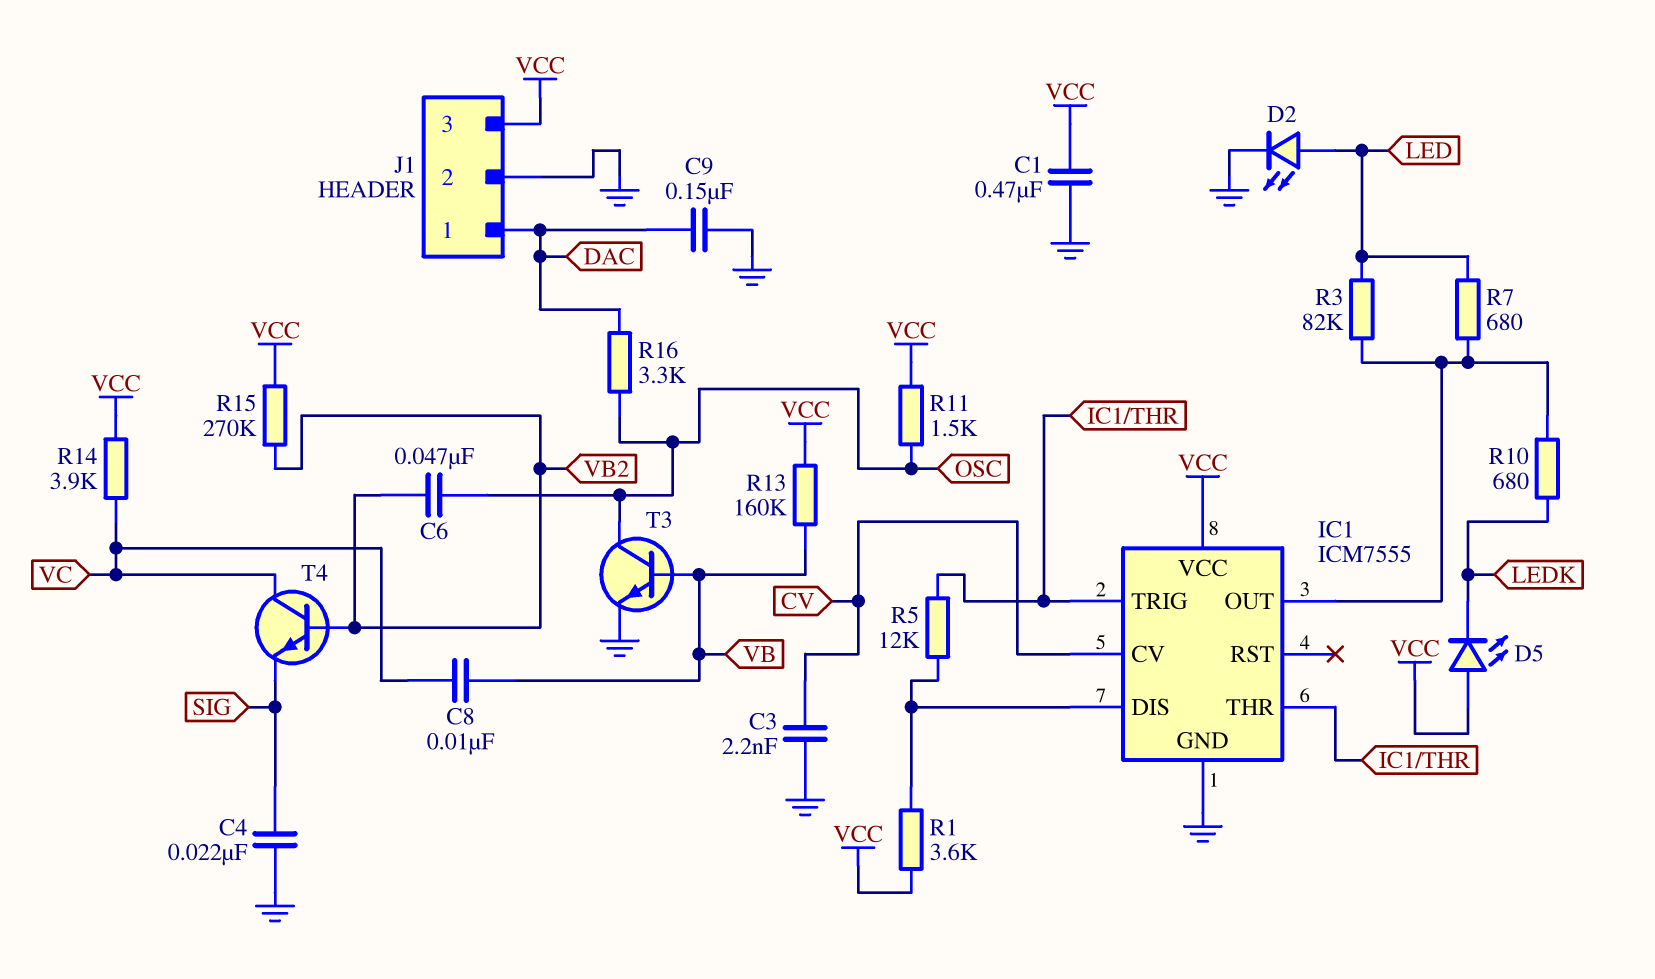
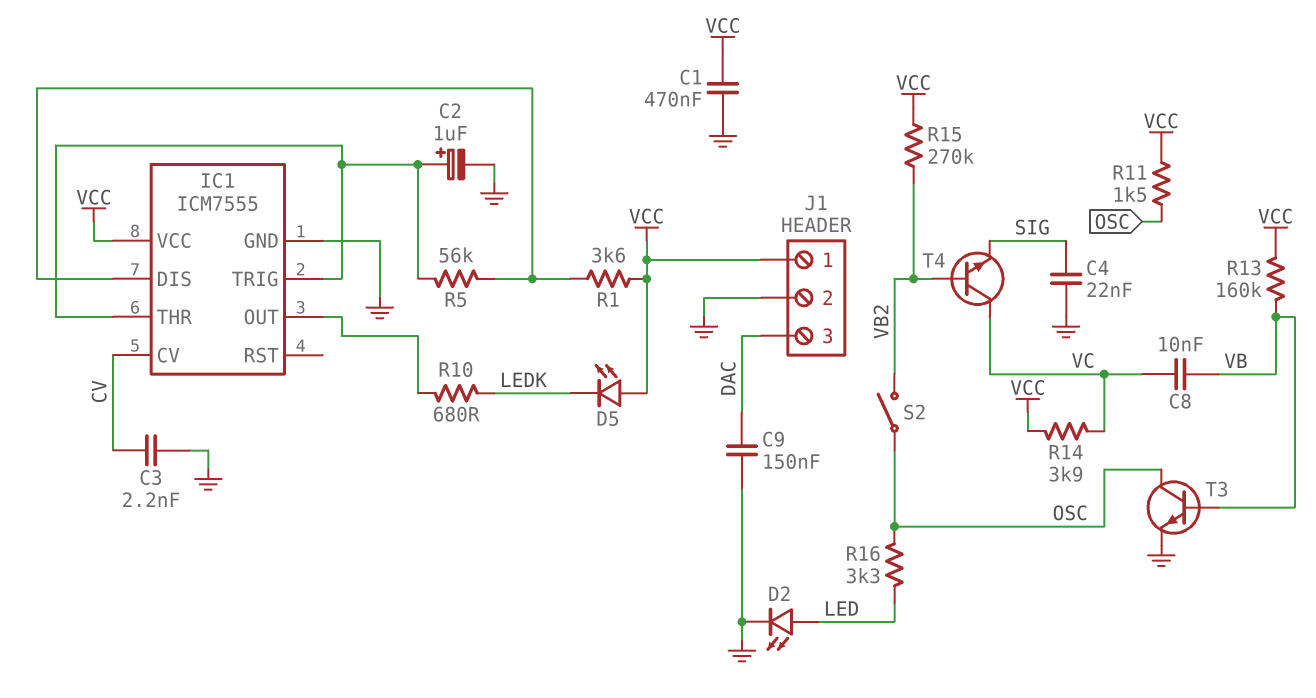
C2: none -> 1uF (plus IC1/THR, minus GND)
C6: 47nF (OSC, VB2) -> none
J1 pin 1: DAC -> VCC
J1 pin 3: VCC -> DAC
R3: 82k (IC1/OUT, LED) -> none
R5: 12k (IC1/DIS, IC1/THR) -> 56k (IC1/DIS, IC1/THR)
R7: 680 (IC1/OUT, LED) -> none
R16: 3.3k (DAC, OSC) -> 3.3k (LED, OSC)
S2: none -> switch (OSC, VB2)

